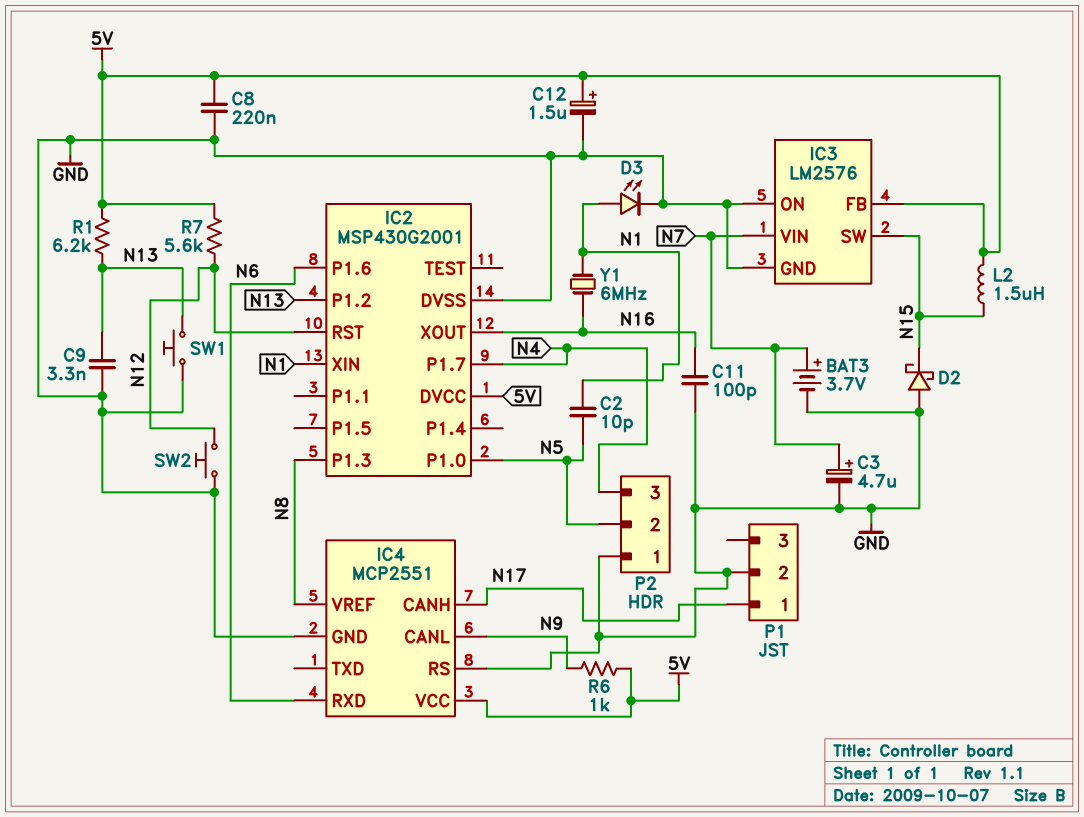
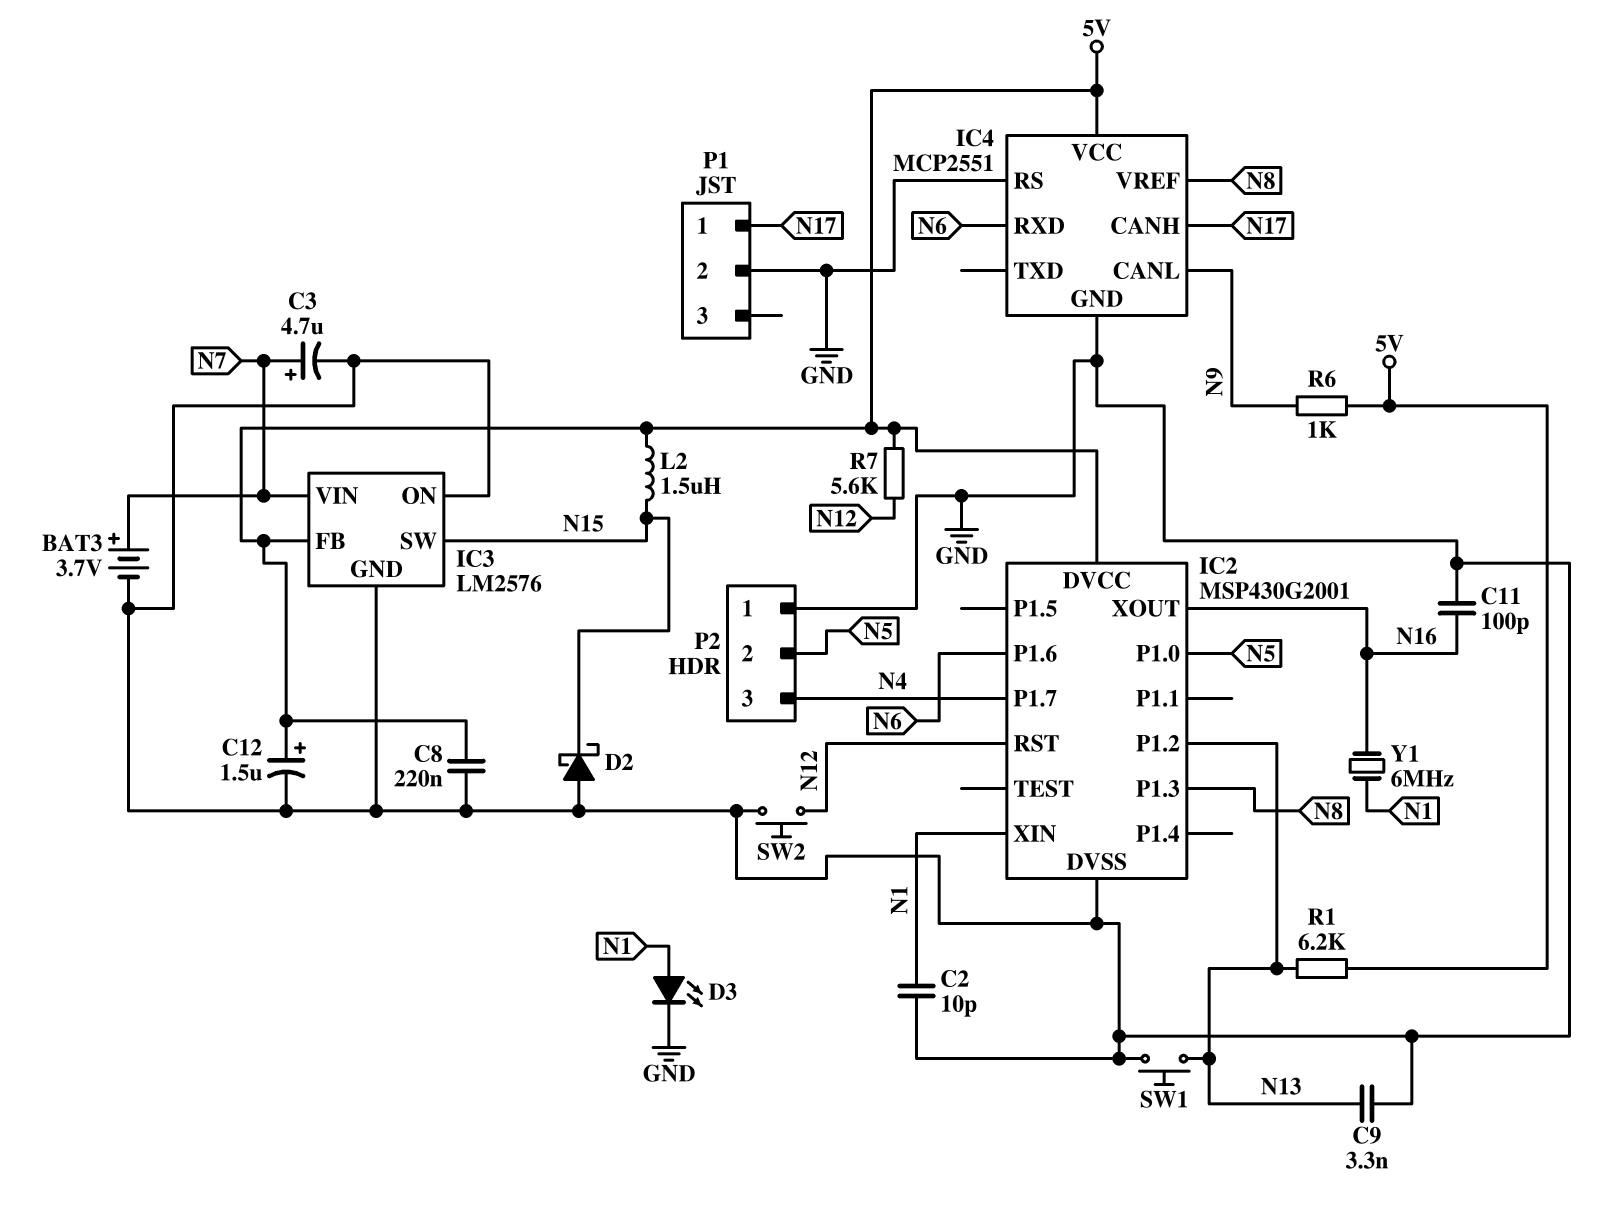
C2: 10pF (N1, N5) -> 10pF (GND, N1)

